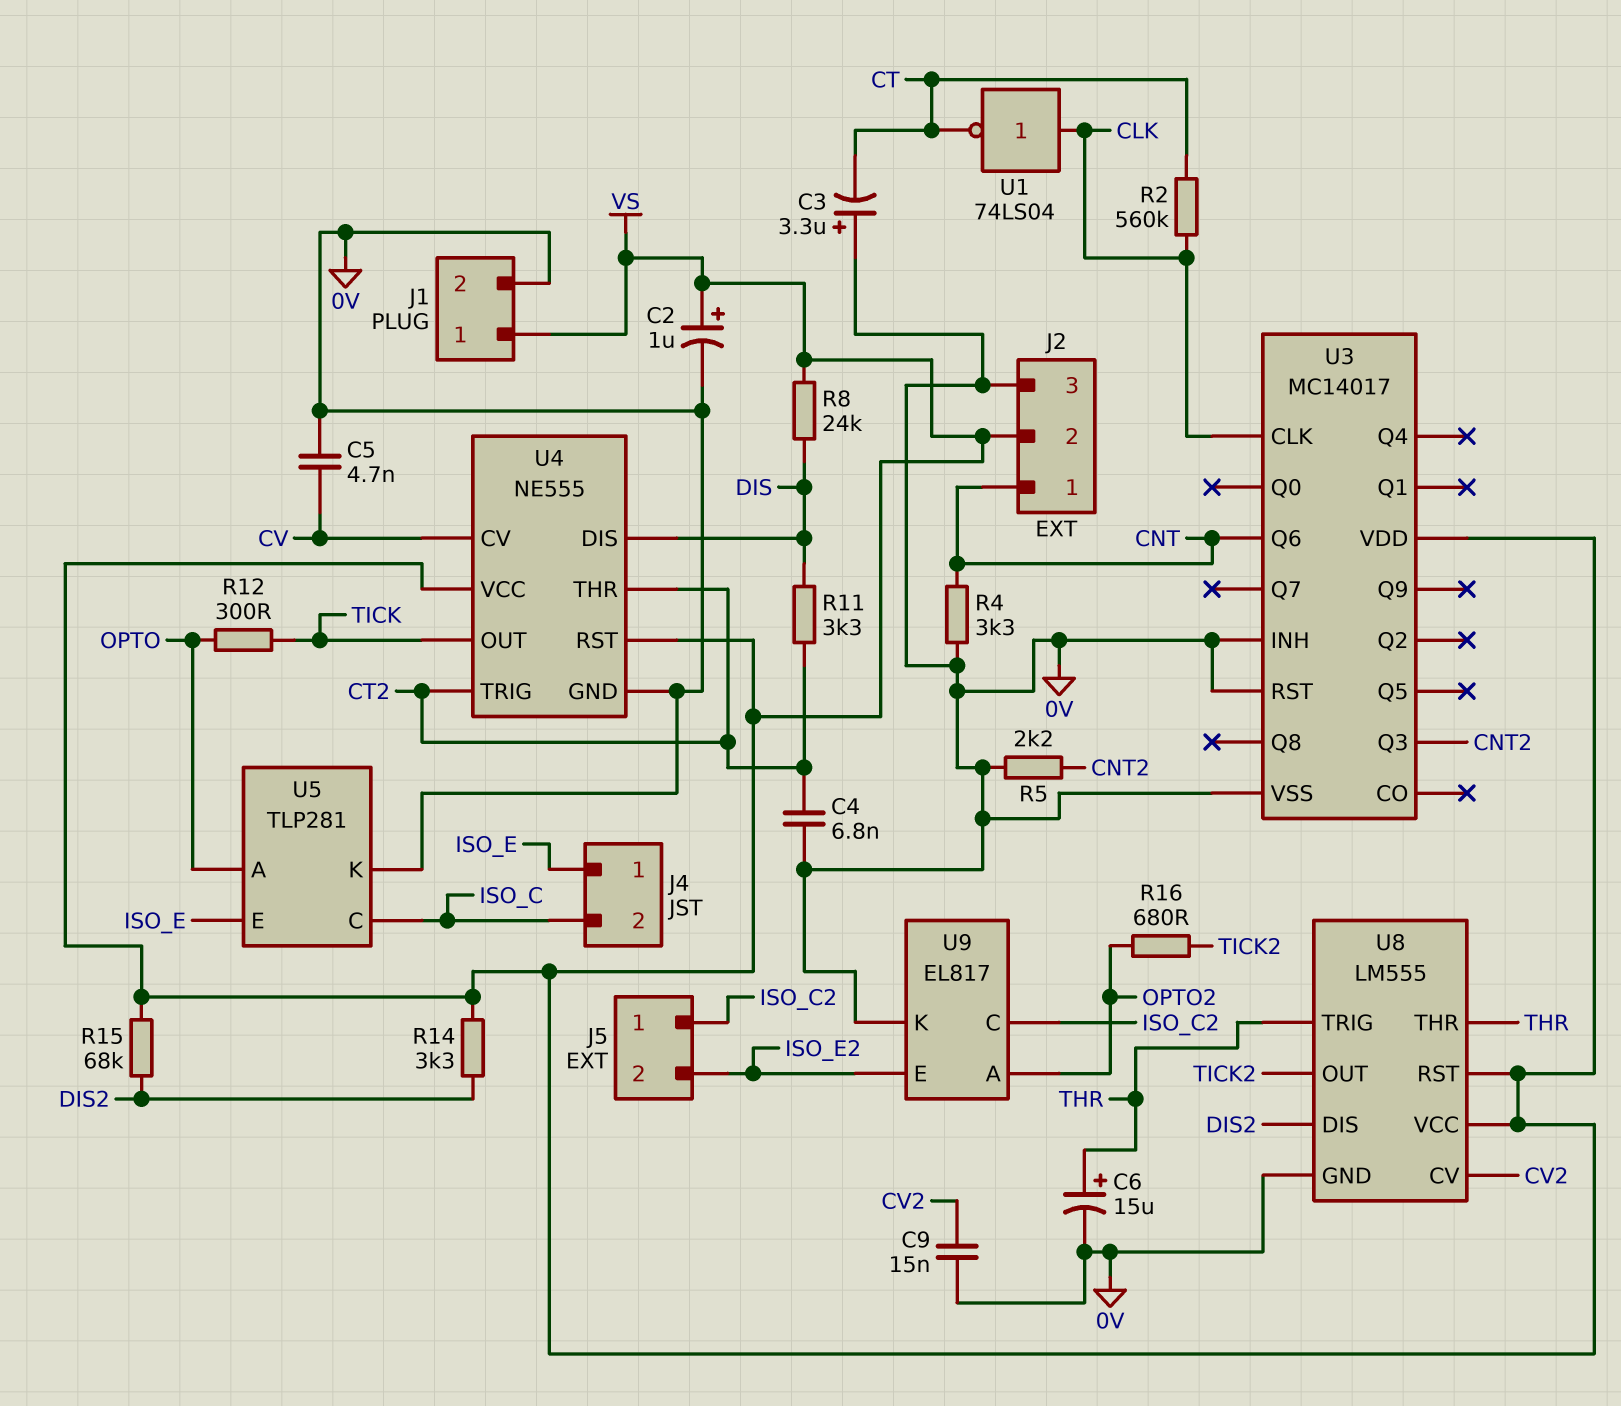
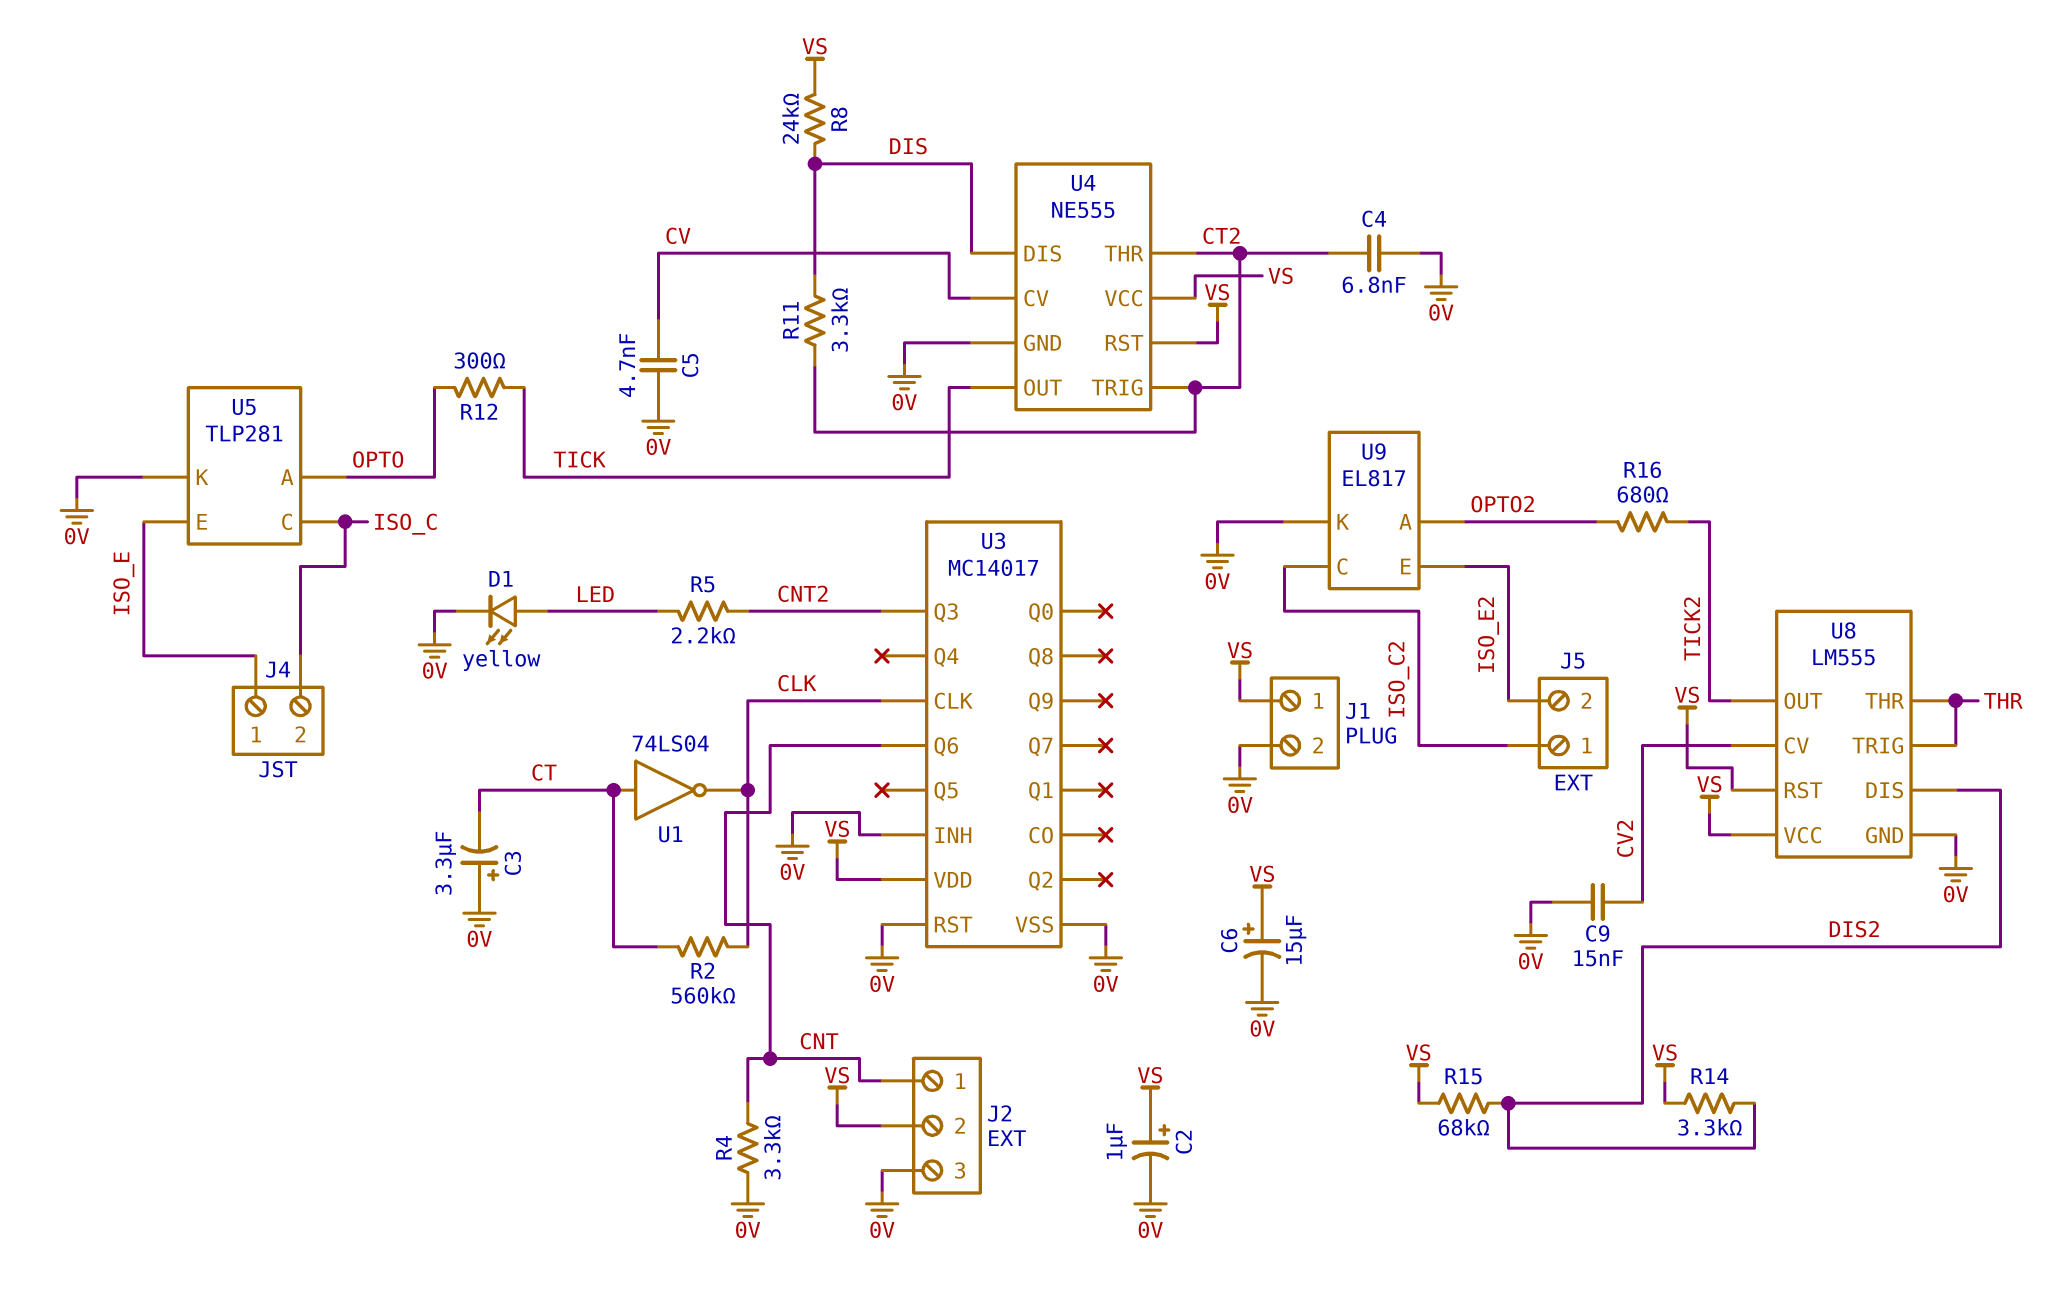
C6: 15uF (plus THR, minus 0V) -> 15uF (plus VS, minus 0V)
D1: none -> LED yellow (A LED, K 0V)
R5: 2.2k (0V, CNT2) -> 2.2k (CNT2, LED)
U1: NOT 74LS04 (in CLK, out CT) -> NOT 74LS04 (in CT, out CLK)

